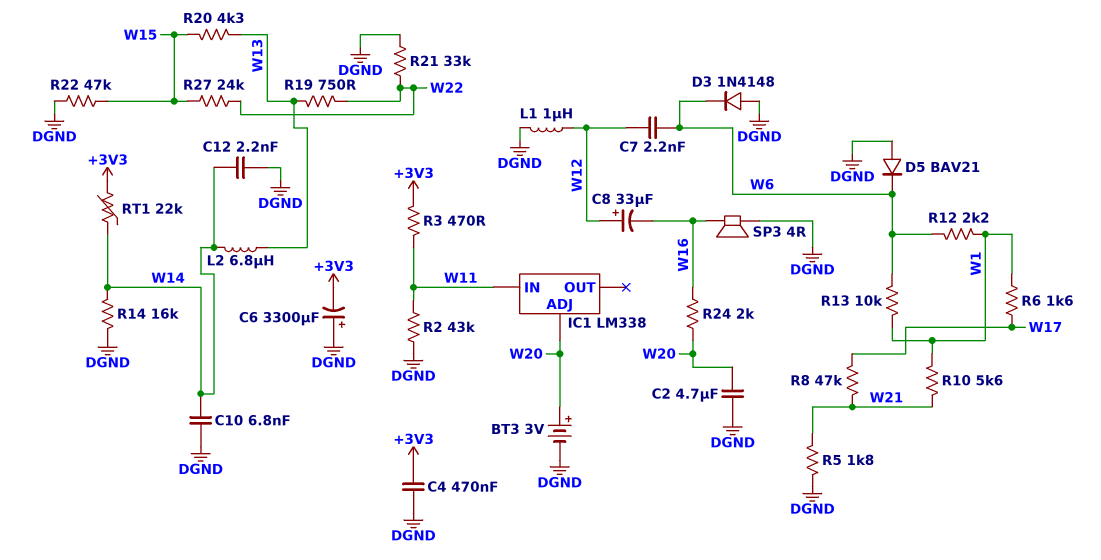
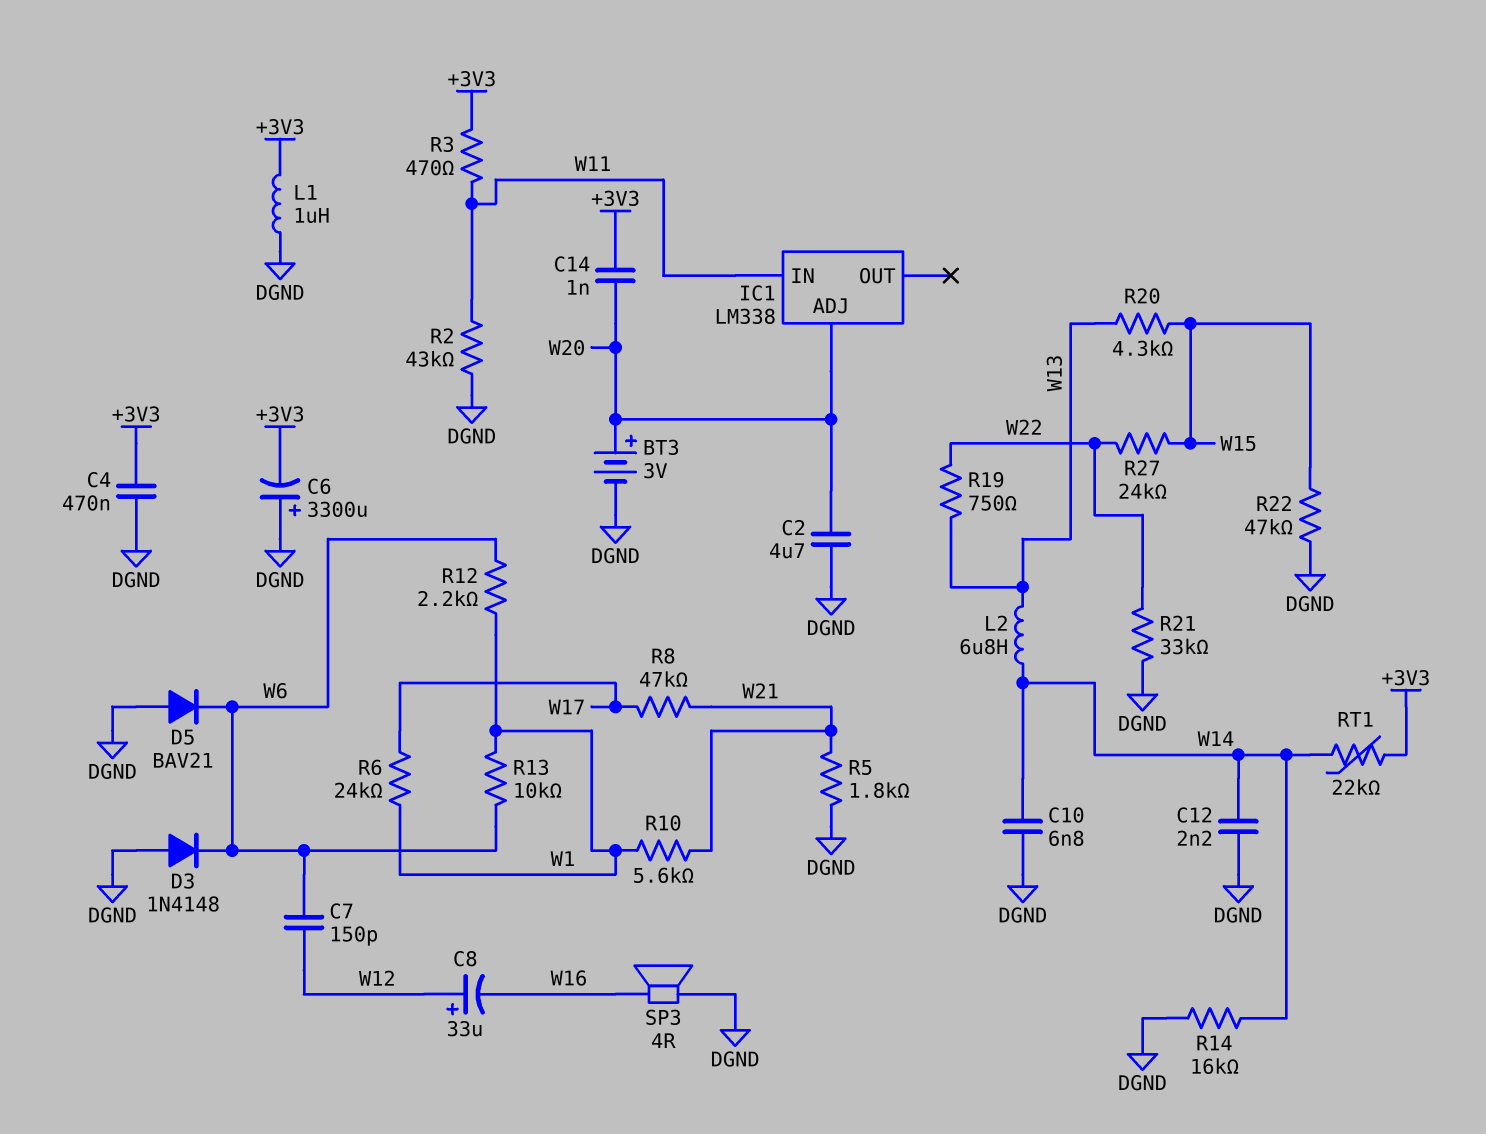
C7: 2.2nF (W6, W12) -> 150pF (W6, W12)
C14: none -> 1nF (+3V3, W20)
L1: 1uH (DGND, W12) -> 1uH (+3V3, DGND)
R6: 1.6k (W1, W17) -> 24k (W1, W17)
R24: 2k (W16, W20) -> none

